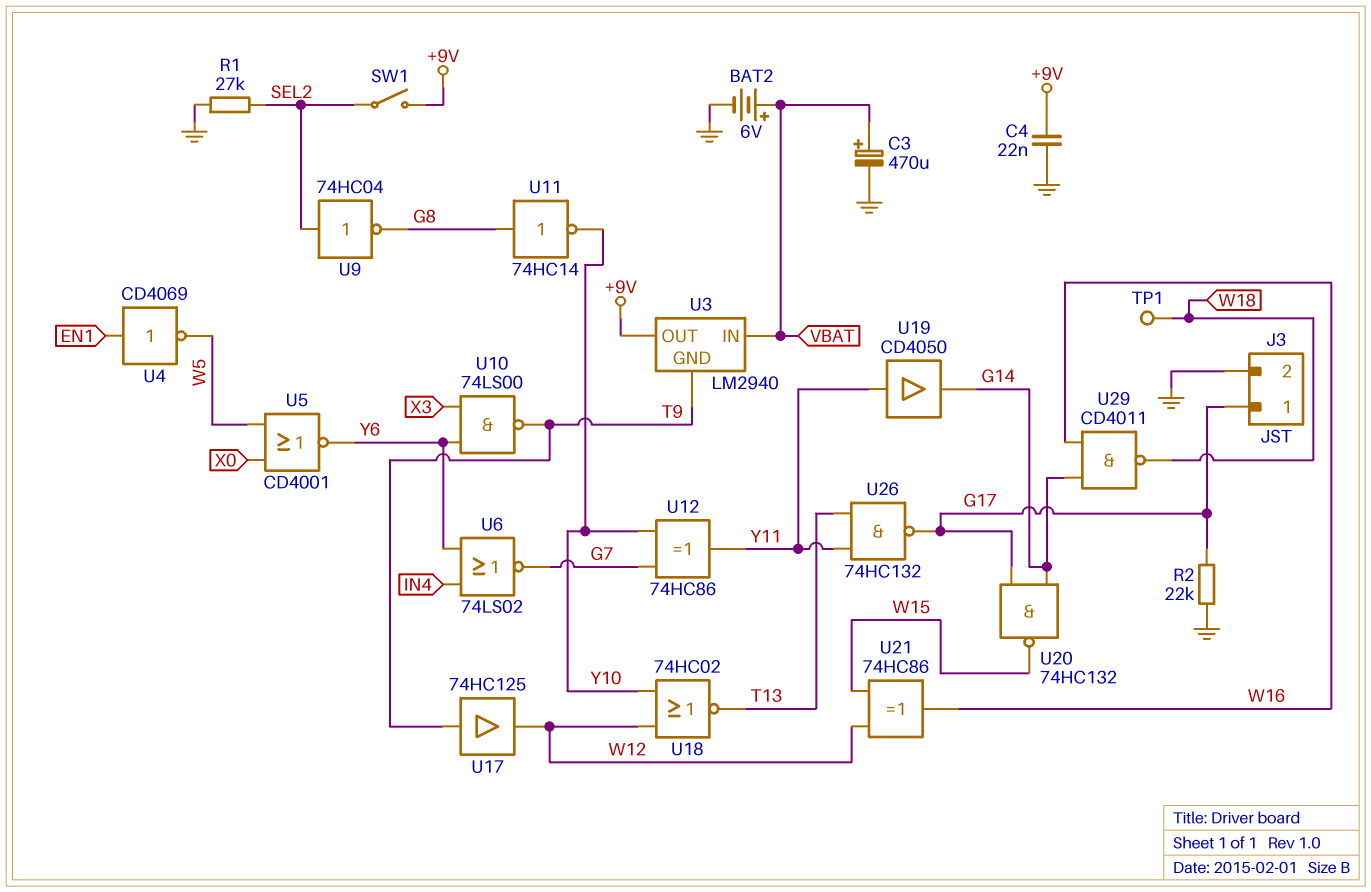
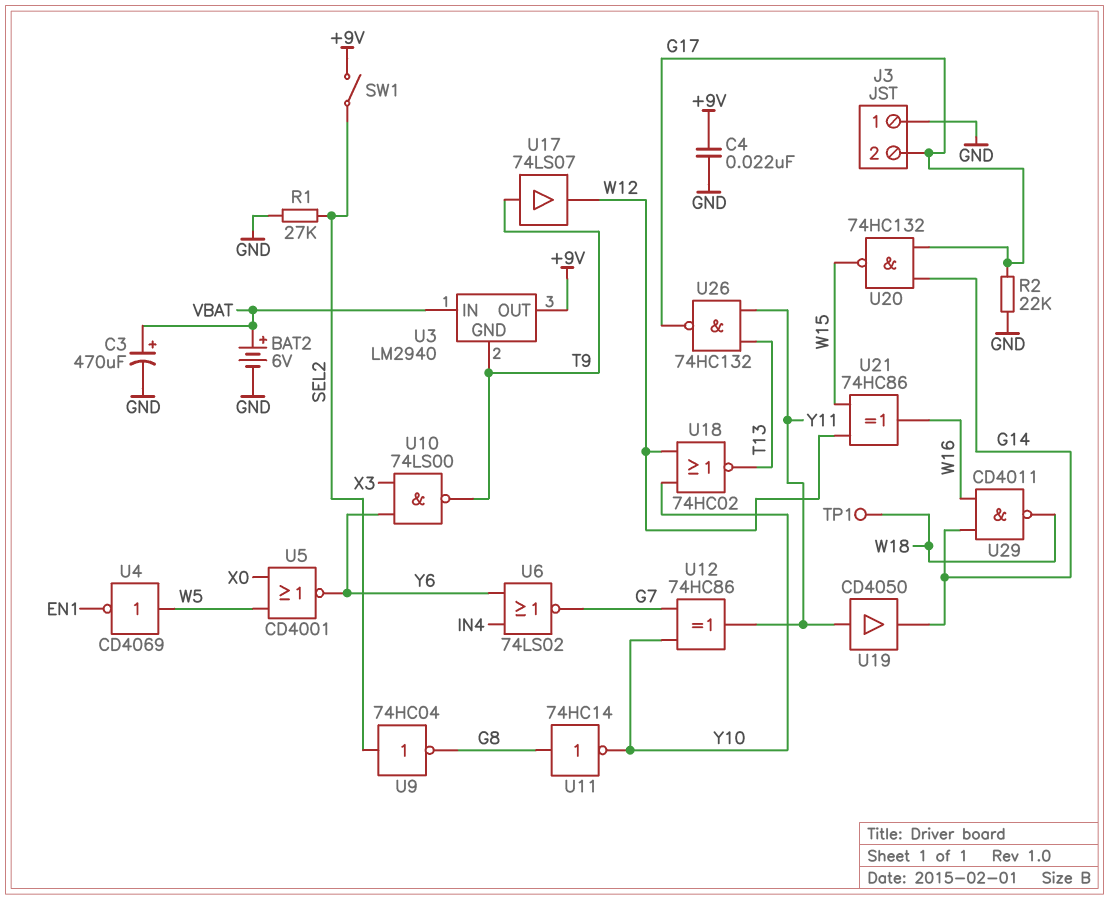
J3 pin 1: G17 -> GND
J3 pin 2: GND -> G17
U4: NOT CD4069 (in EN1, out W5) -> NOT CD4069 (in W5, out EN1)
U17: buffer 74HC125 (in T9, out W12) -> buffer 74LS07 (in T9, out W12)

